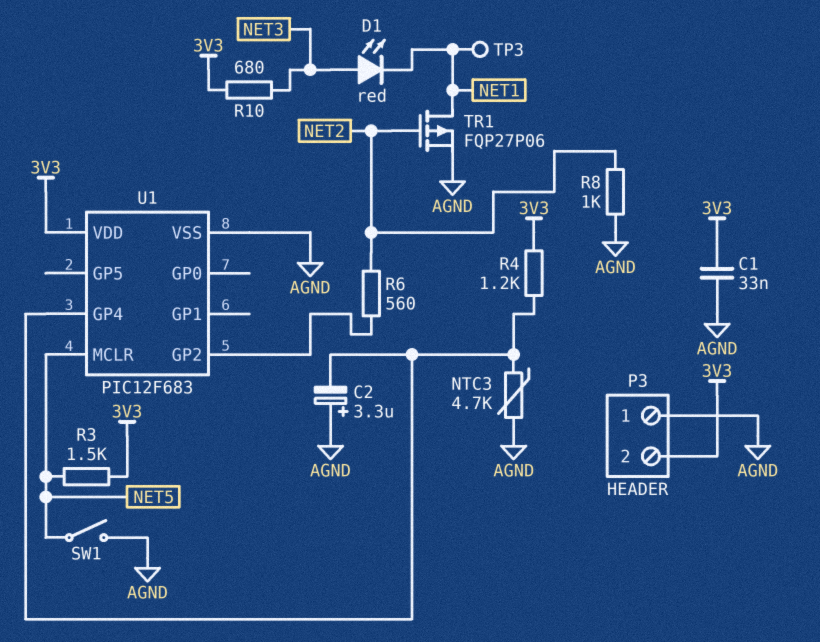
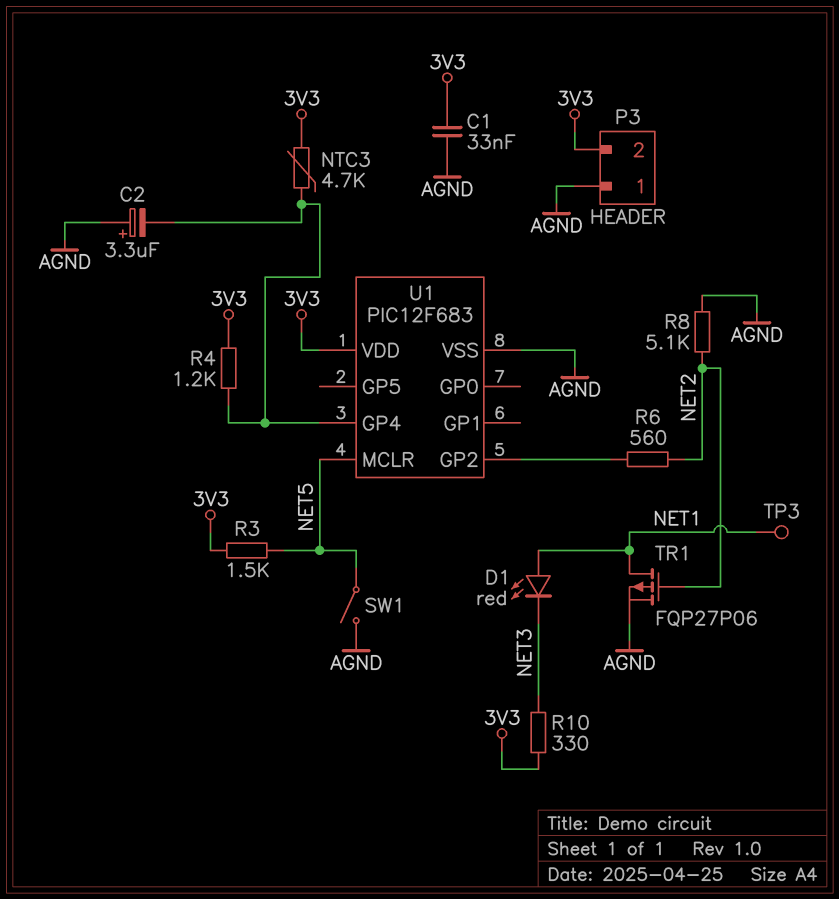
D1: LED red (A NET3, K NET1) -> LED red (A NET1, K NET3)
NTC3: 4.7k (AGND, U1/GP4) -> 4.7k (3V3, U1/GP4)
R8: 1k (AGND, NET2) -> 5.1k (AGND, NET2)
R10: 680 (3V3, NET3) -> 330 (3V3, NET3)

